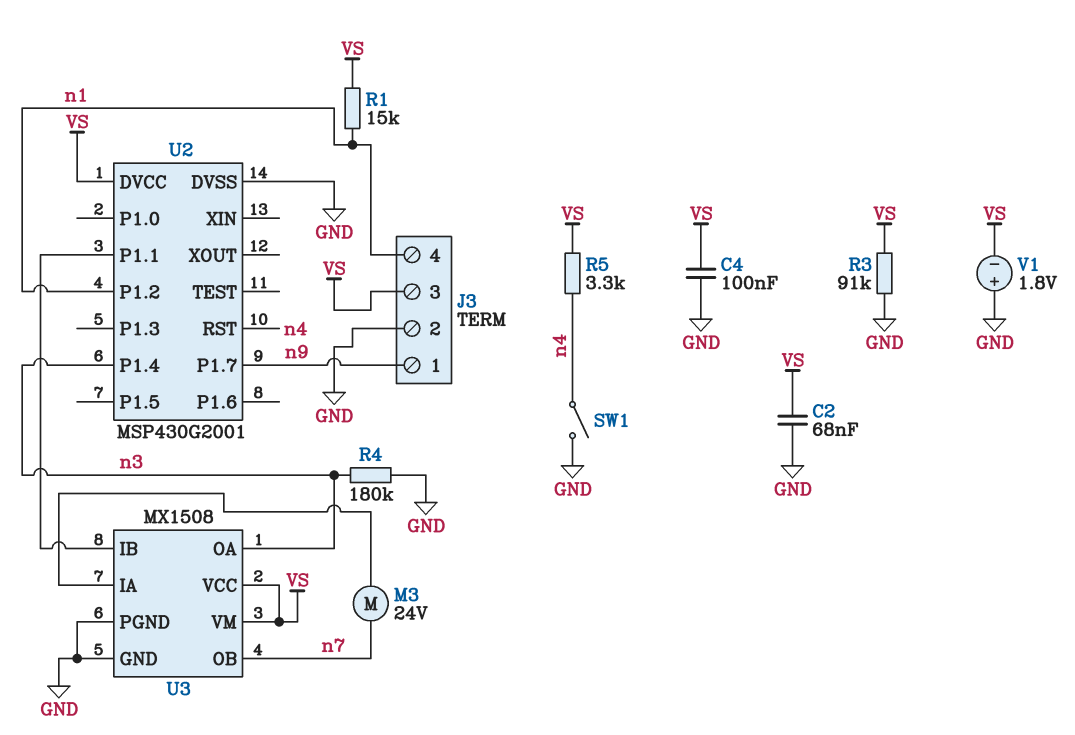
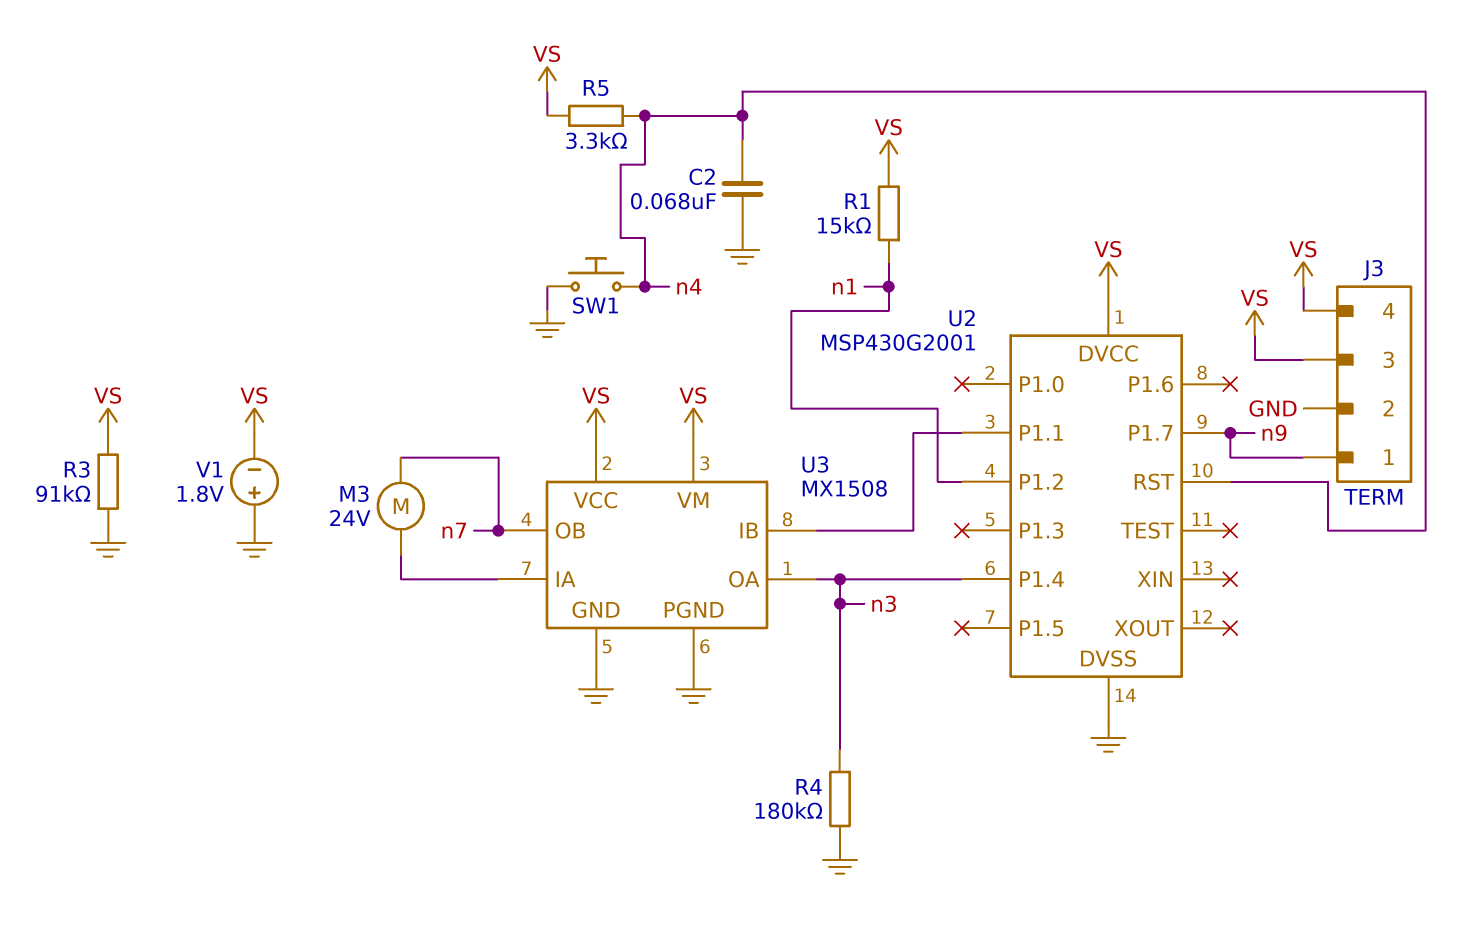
C2: 68nF (GND, VS) -> 68nF (GND, n4)
C4: 100nF (GND, VS) -> none
J3 pin 4: n1 -> VS
SW1: switch (GND, n4) -> button (GND, n4)

